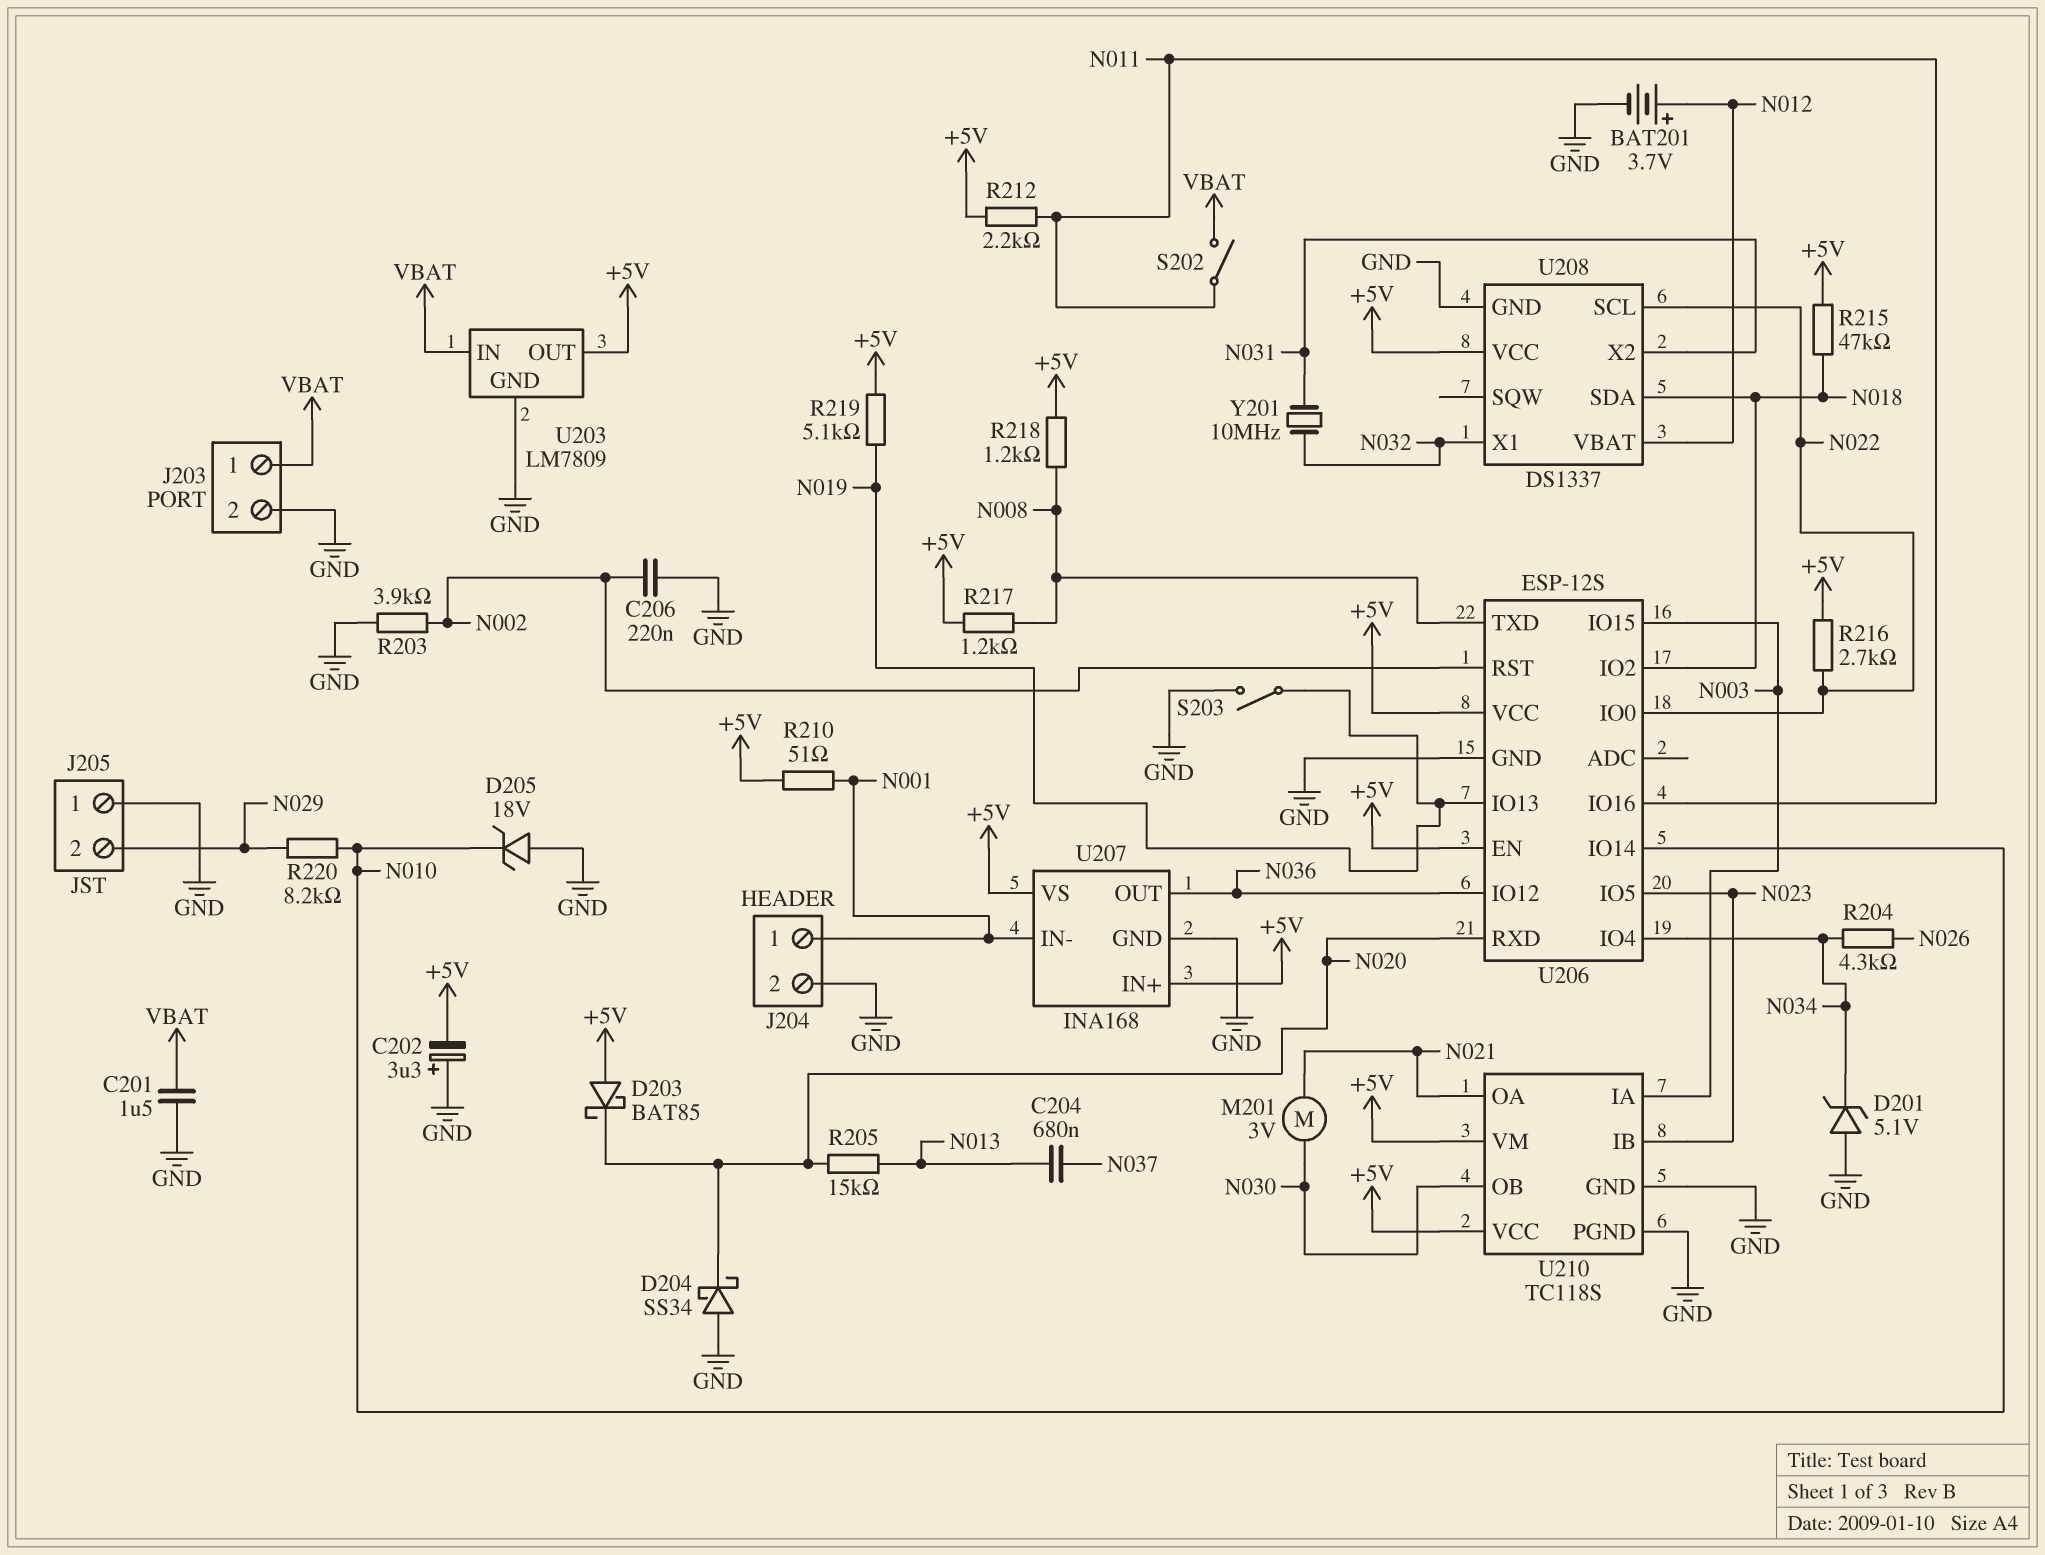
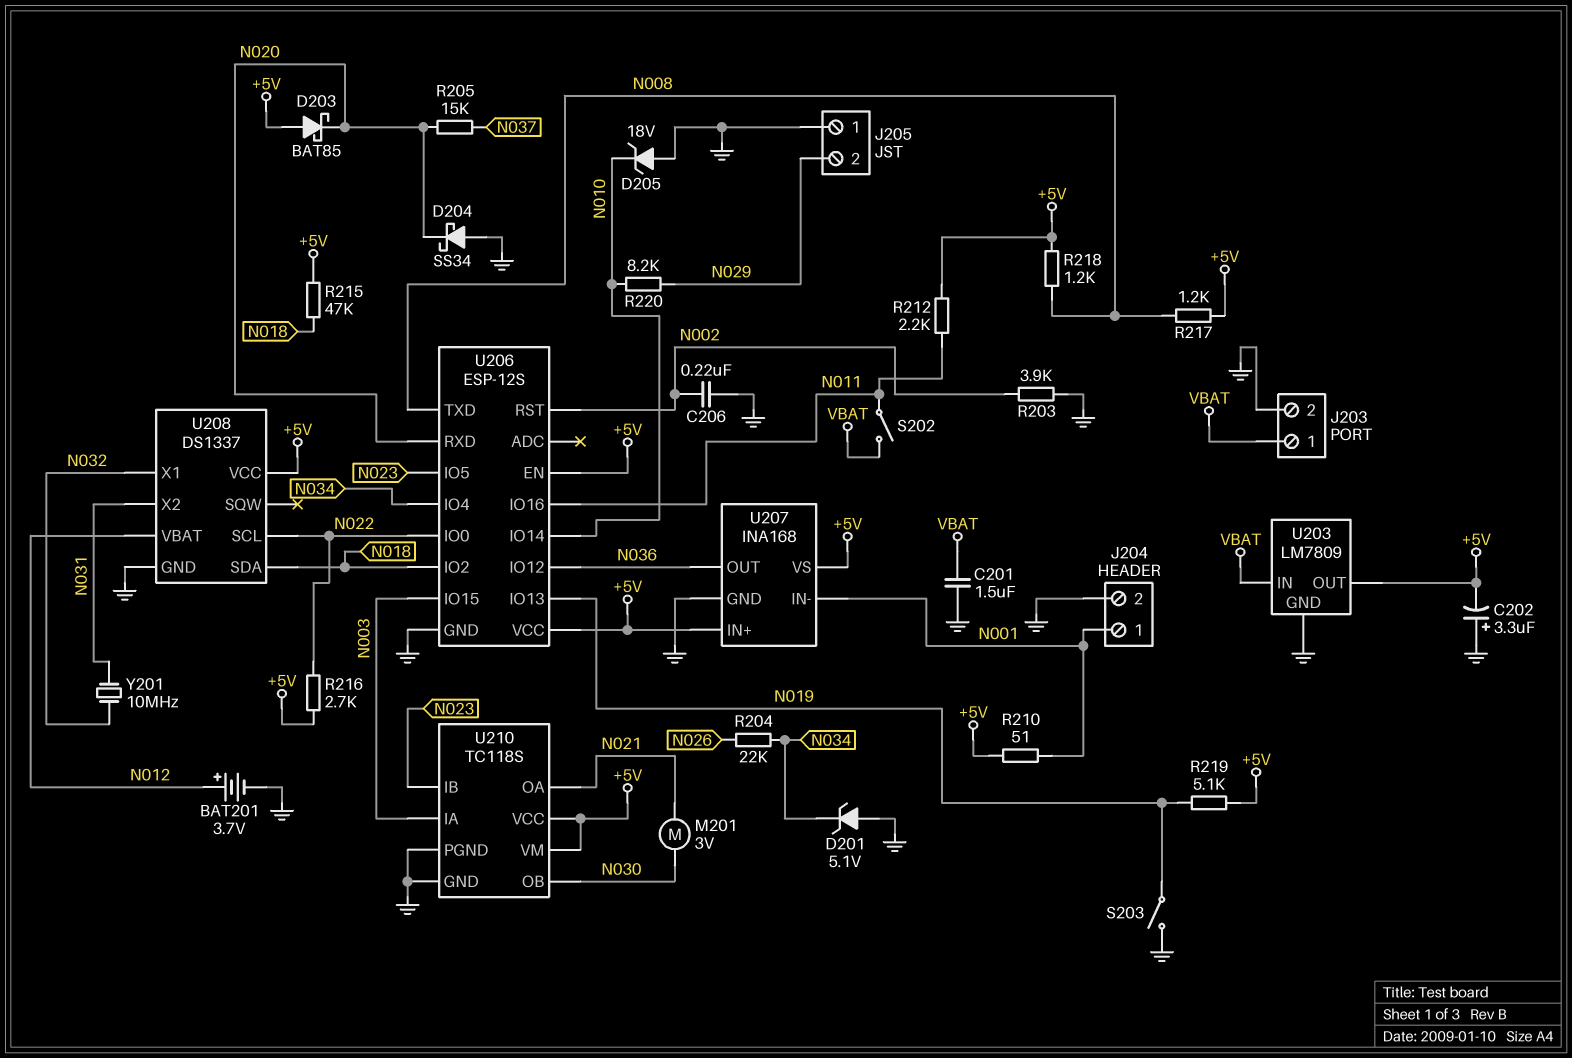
C204: 680nF (N013, N037) -> none
R204: 4.3k (N026, N034) -> 22k (N026, N034)
R205: 15k (N013, N020) -> 15k (N020, N037)

